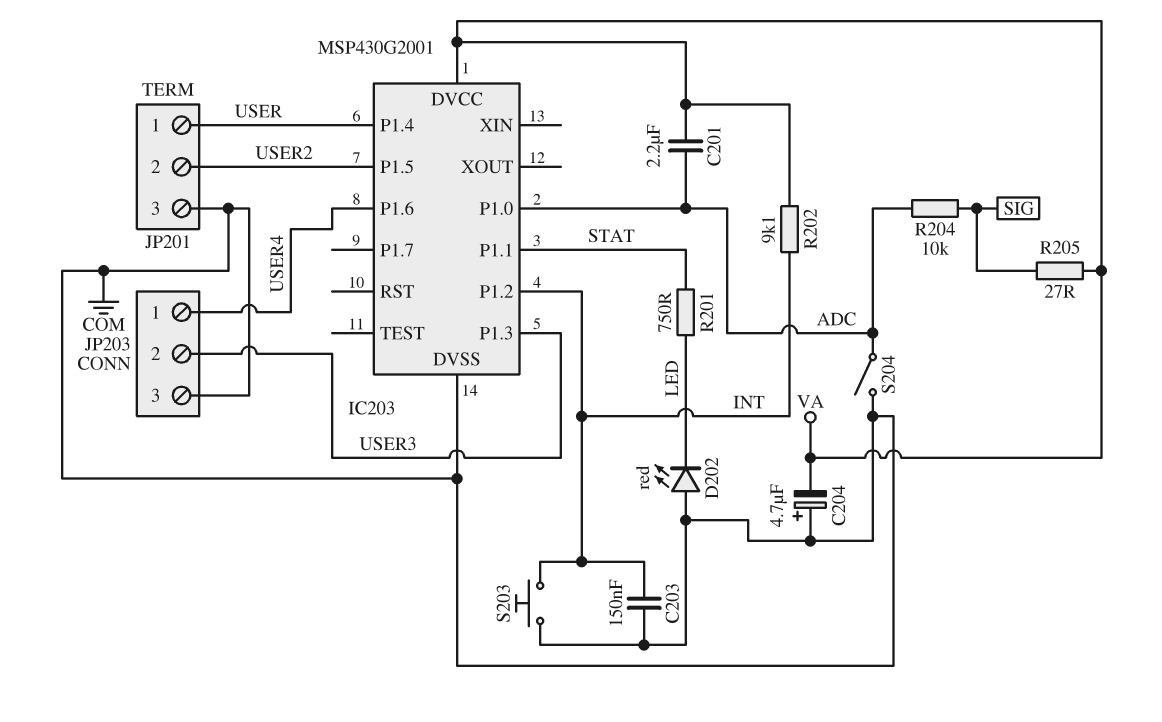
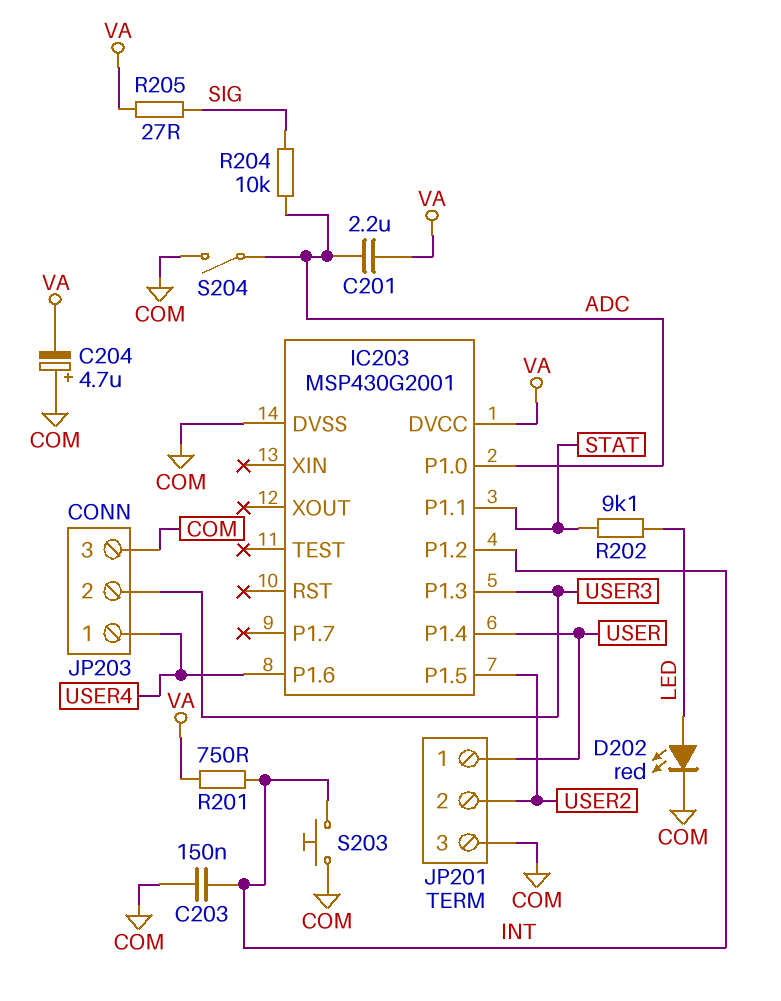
D202: LED red (A COM, K LED) -> LED red (A LED, K COM)
R201: 750 (LED, STAT) -> 750 (INT, VA)
R202: 9.1k (INT, VA) -> 9.1k (LED, STAT)

